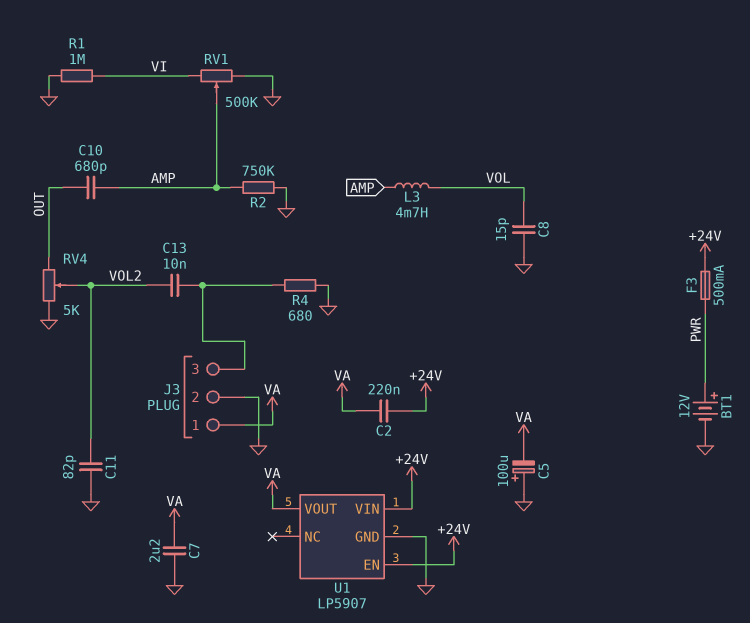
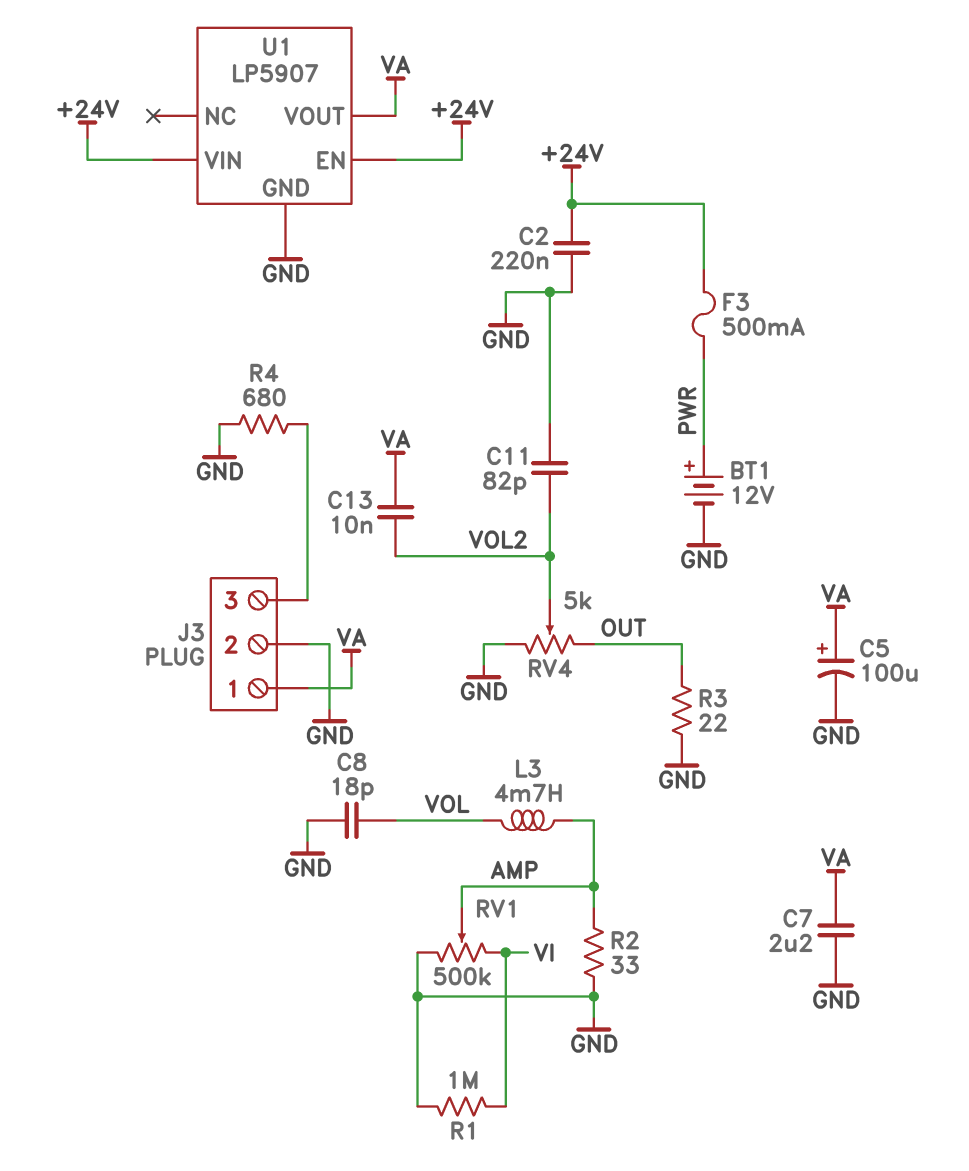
C2: 220nF (+24V, VA) -> 220nF (+24V, GND)
C5: 100uF (plus GND, minus VA) -> 100uF (plus VA, minus GND)
C8: 15pF (GND, VOL) -> 18pF (GND, VOL)
C10: 680pF (AMP, OUT) -> none
C13: 10nF (J3/3, VOL2) -> 10nF (VA, VOL2)
R2: 750k (AMP, GND) -> 33 (AMP, GND)
R3: none -> 22 (GND, OUT)

